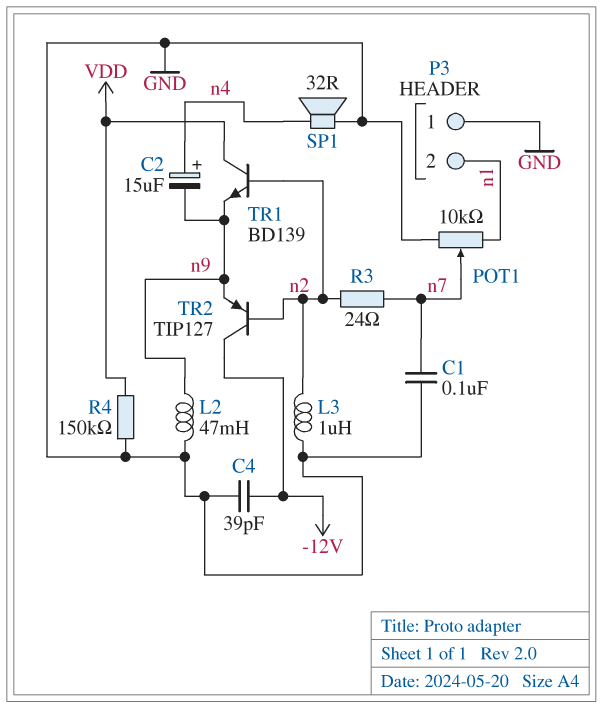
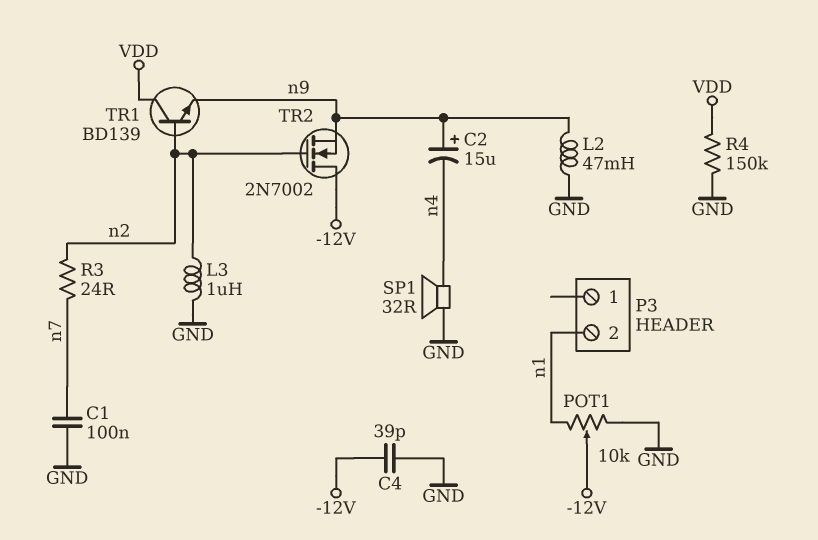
C2: 15uF (plus n4, minus n9) -> 15uF (plus n9, minus n4)
P3 pin 1: GND -> none
POT1: 10k (GND, n1, wiper n7) -> 10k (GND, n1, wiper -12V)
TR2: PNP TIP127 (B n2, C -12V, E n9) -> NMOS 2N7002 (G n2, D -12V, S n9)

